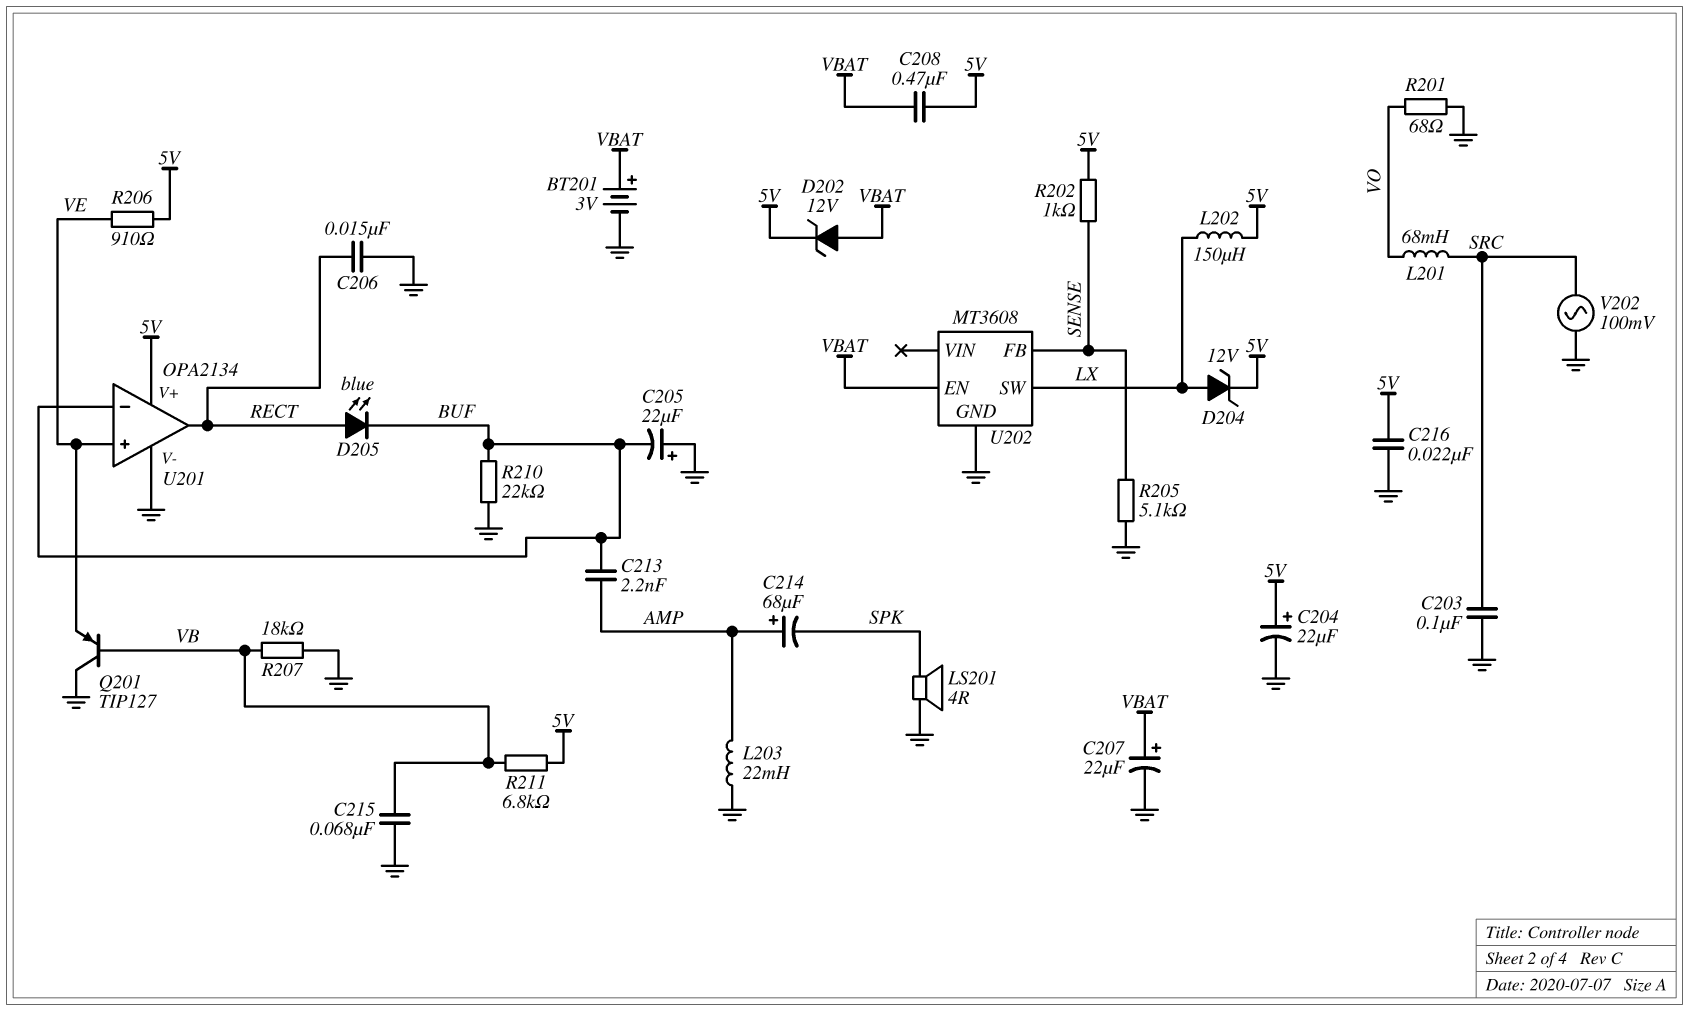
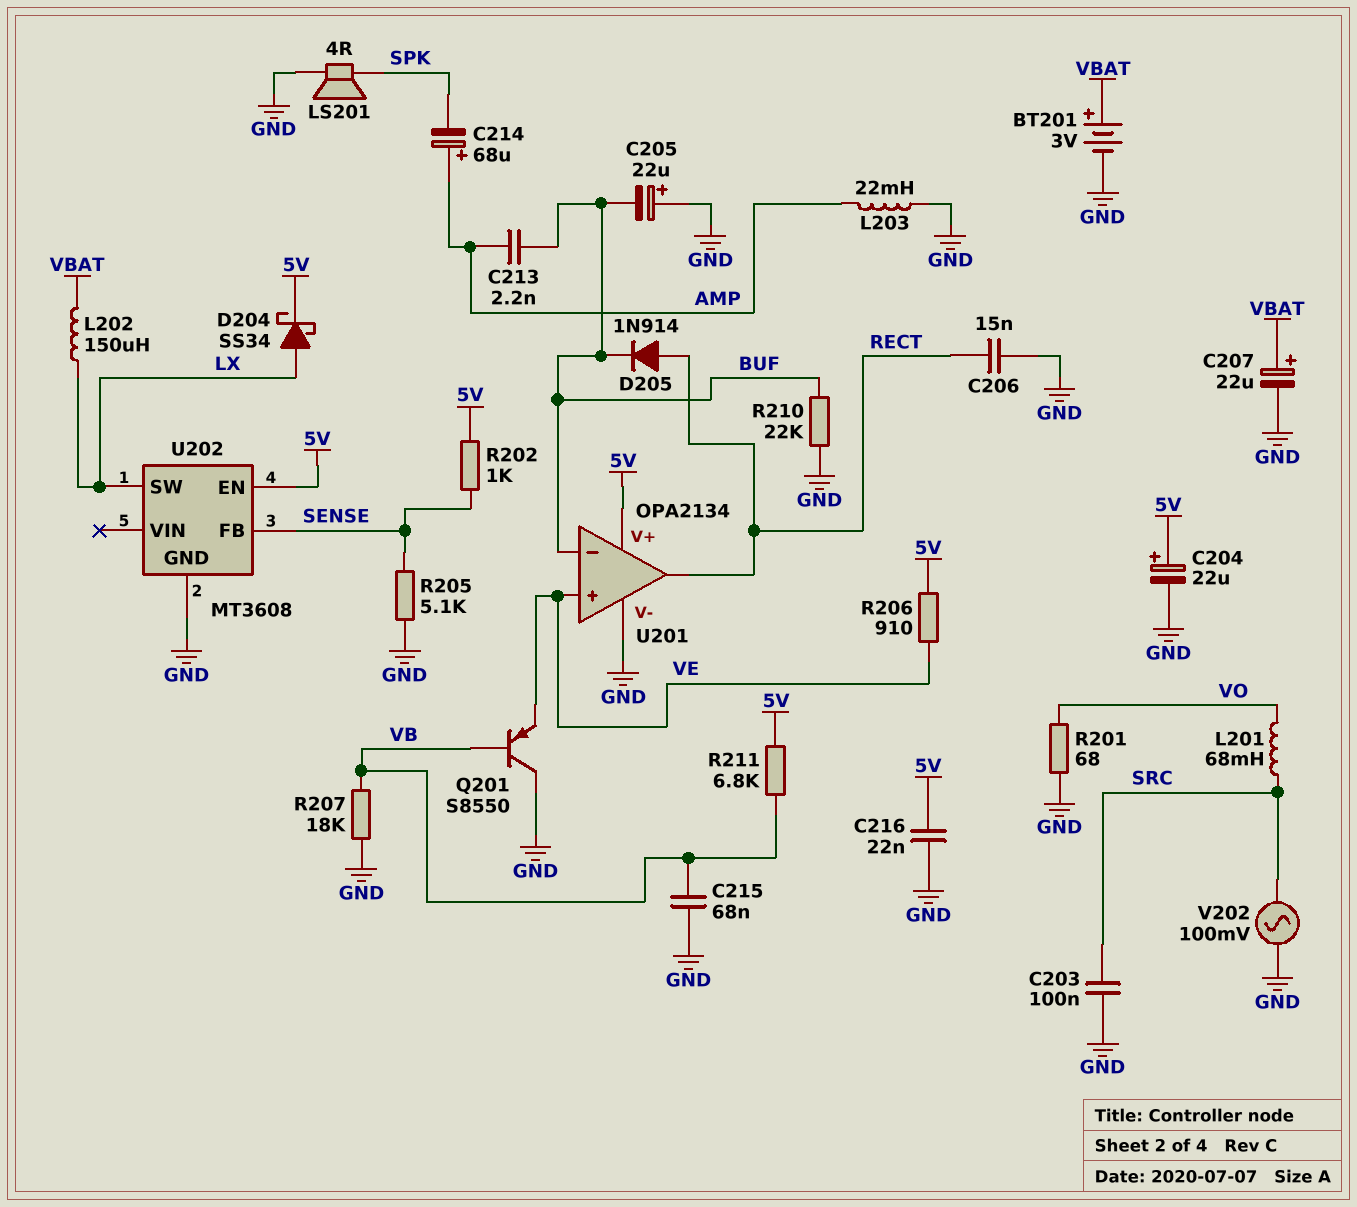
C208: 470nF (5V, VBAT) -> none
D202: zener 12V (A VBAT, K 5V) -> none
D204: zener 12V (A LX, K 5V) -> schottky SS34 (A LX, K 5V)
D205: LED blue (A RECT, K BUF) -> diode 1N914 (A RECT, K BUF)
L202: 150uH (5V, LX) -> 150uH (LX, VBAT)
Q201: PNP TIP127 (B VB, C GND, E VE) -> PNP S8550 (B VB, C GND, E VE)
U202 pin EN: VBAT -> 5V

